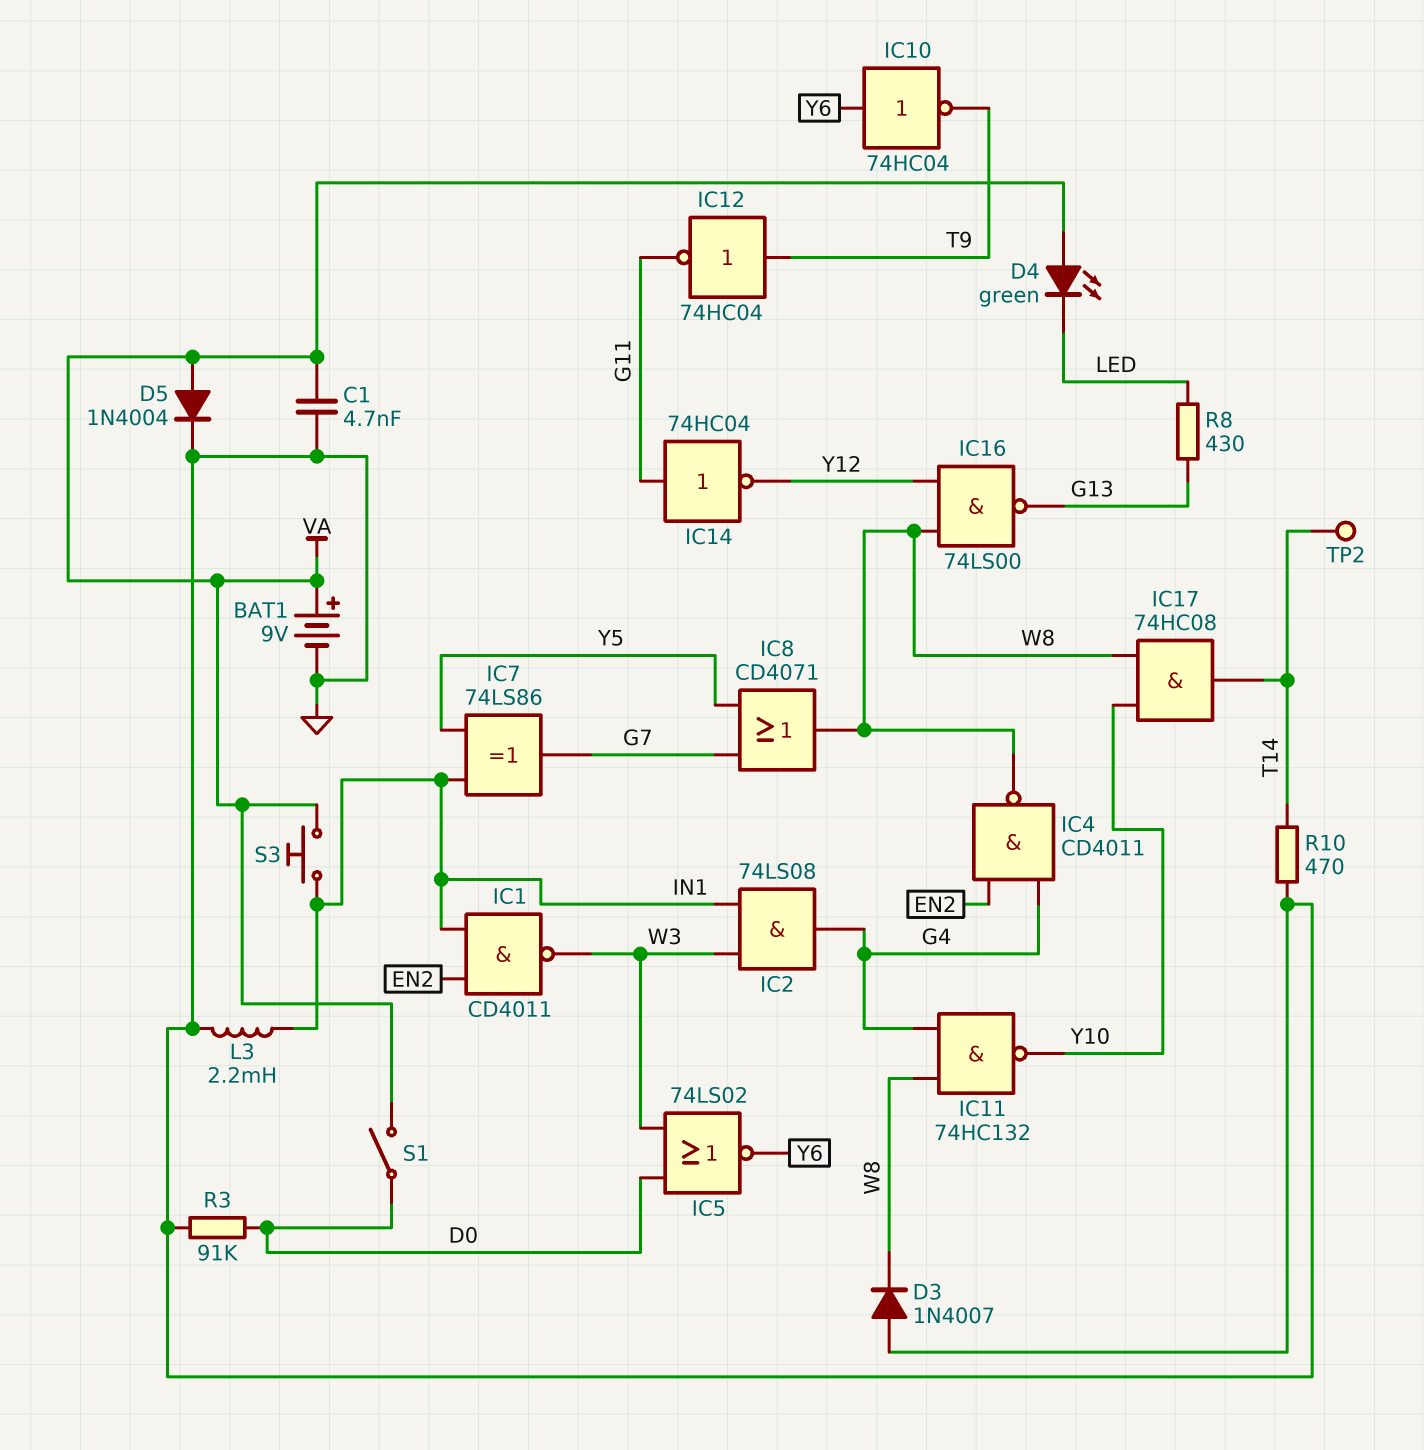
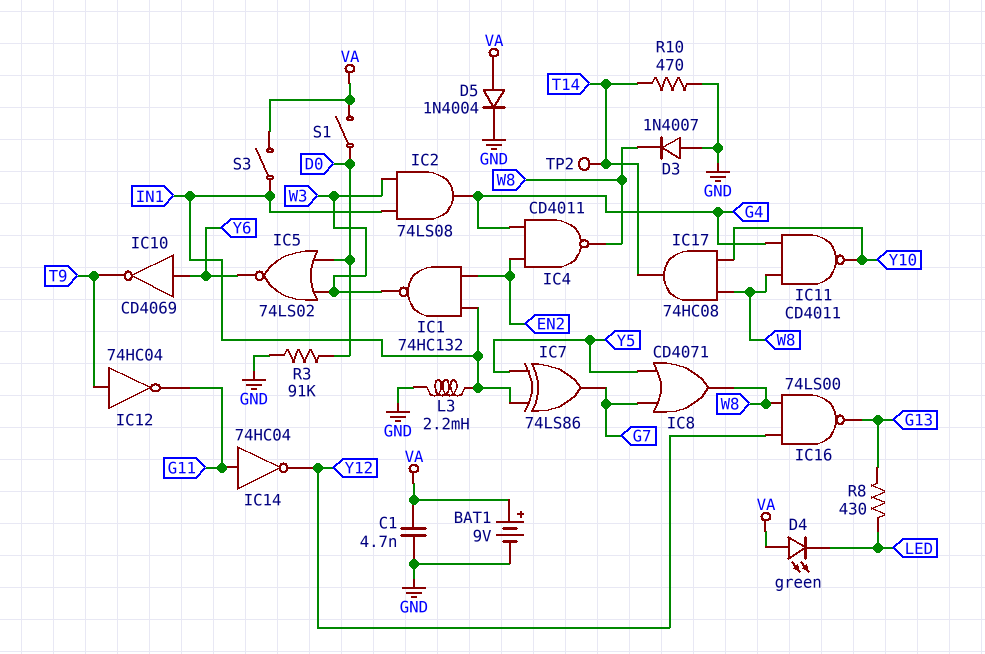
IC1: NAND CD4011 (in EN2, in IN1, out W3) -> NAND 74HC132 (in EN2, in IN1, out W3)
IC10: NOT 74HC04 (in Y6, out T9) -> NOT CD4069 (in Y6, out T9)
IC11: NAND 74HC132 (in G4, in W8, out Y10) -> NAND CD4011 (in G4, in W8, out Y10)
S3: button (IN1, VA) -> switch (IN1, VA)

